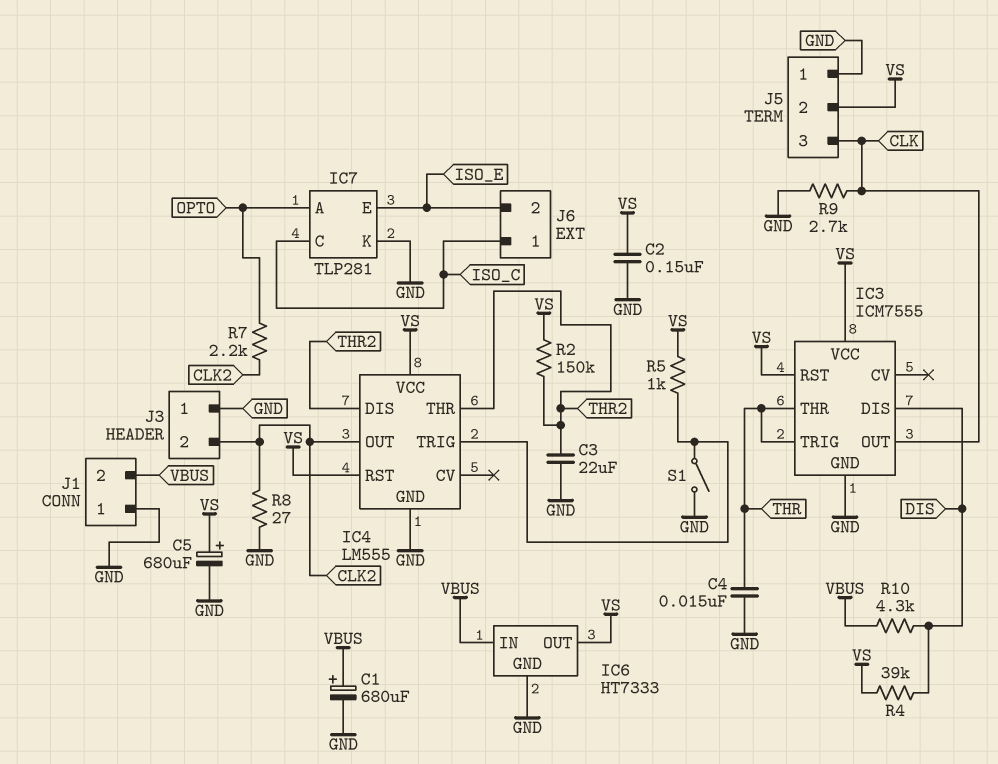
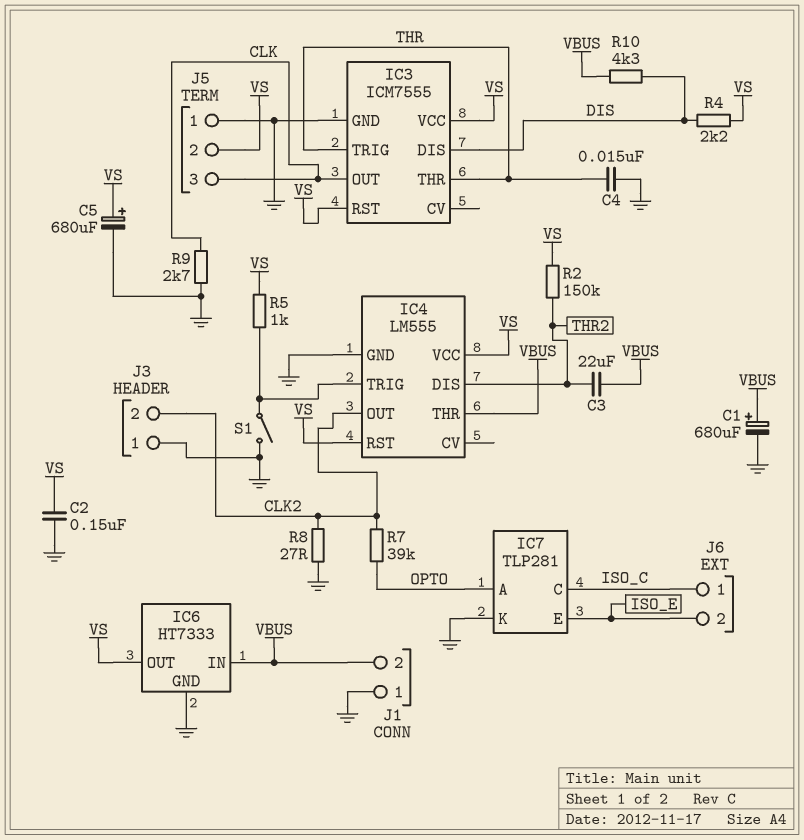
C3: 22uF (GND, THR2) -> 22uF (THR2, VBUS)
IC4 pin THR: THR2 -> VBUS
R4: 39k (DIS, VS) -> 2.2k (DIS, VS)
R7: 2.2k (CLK2, OPTO) -> 39k (CLK2, OPTO)

